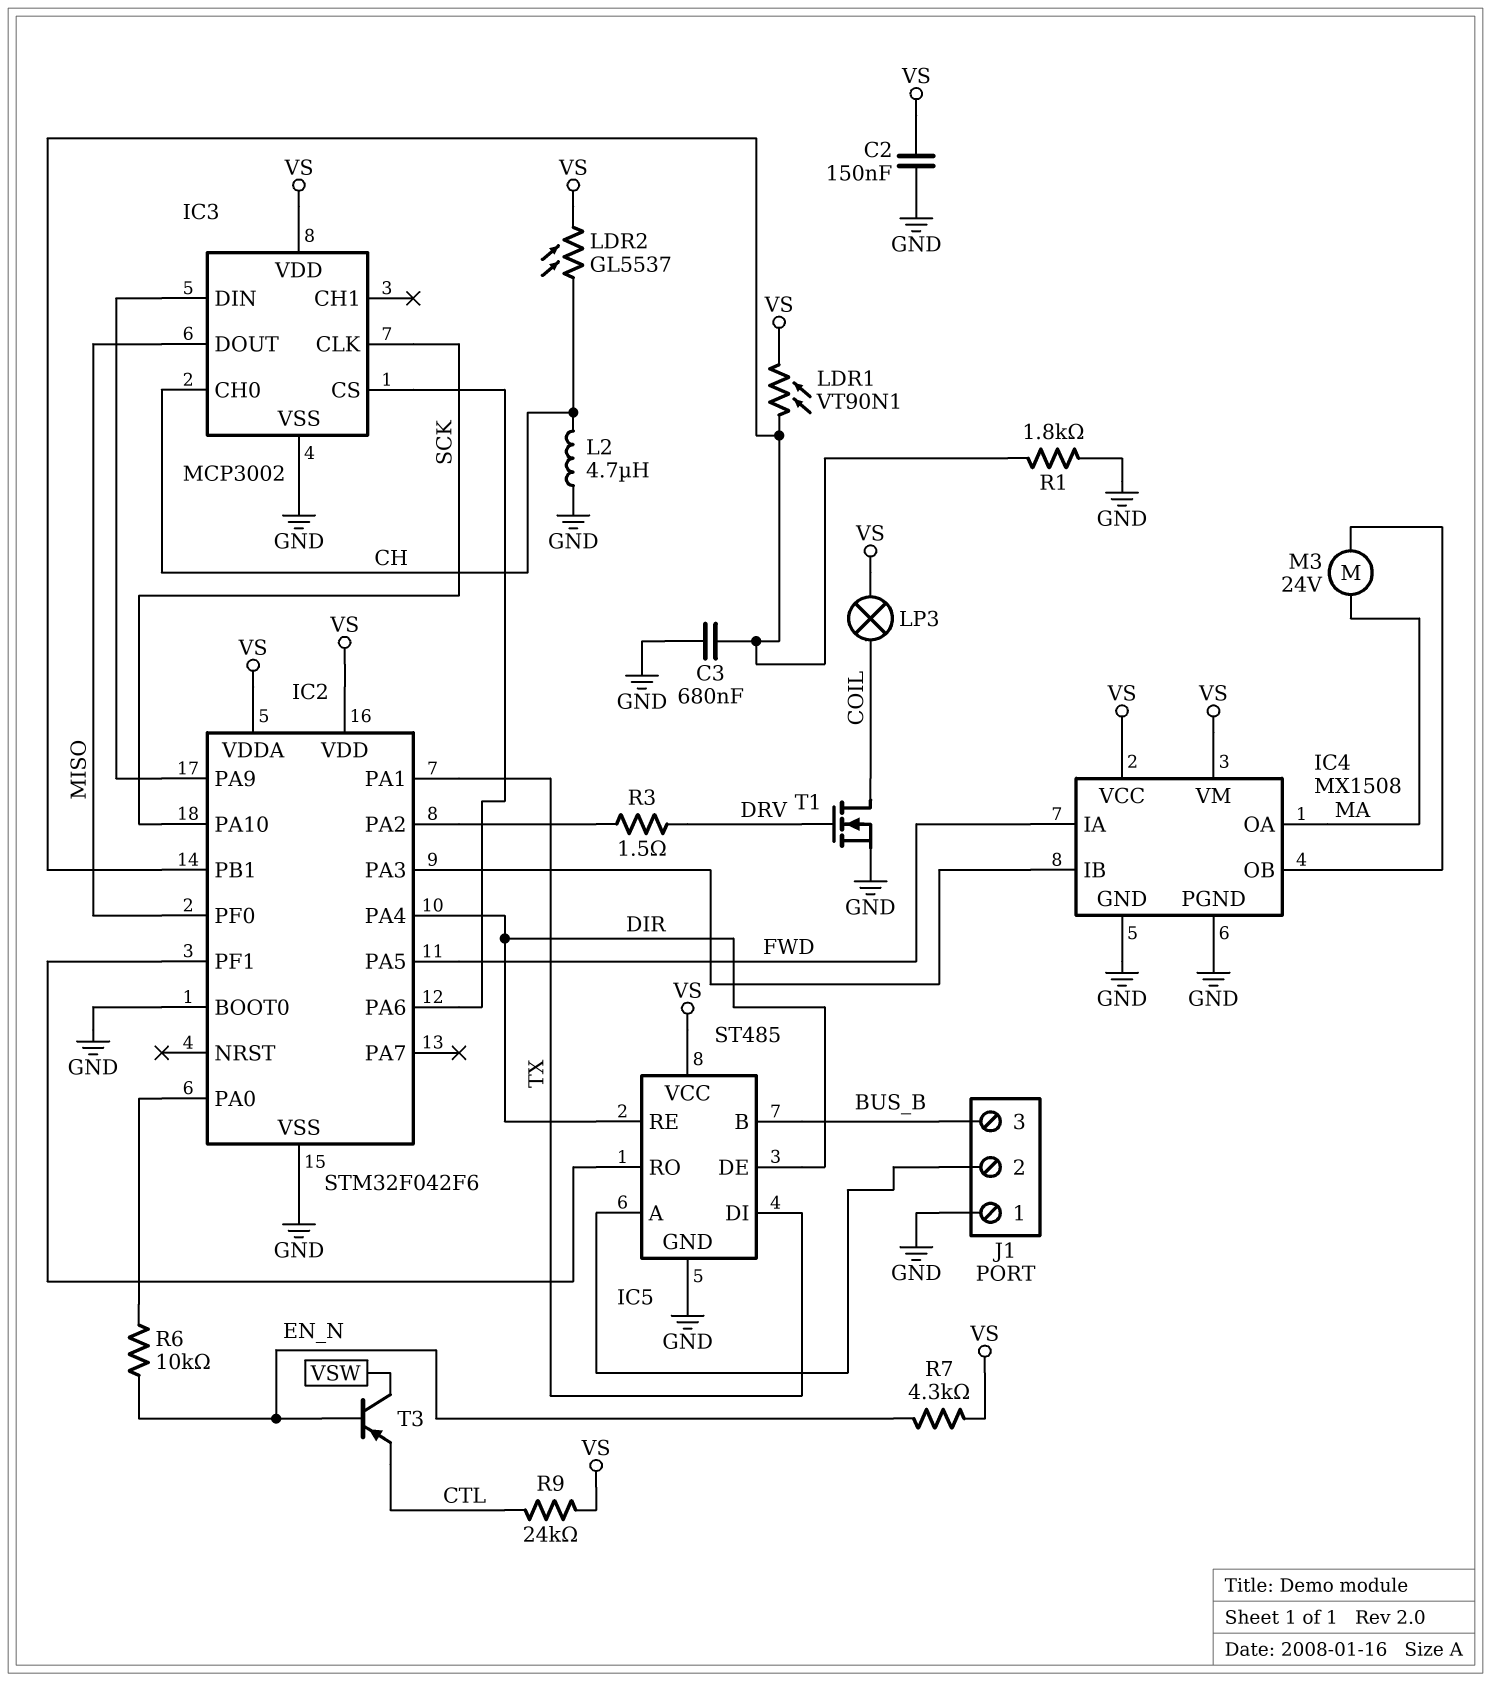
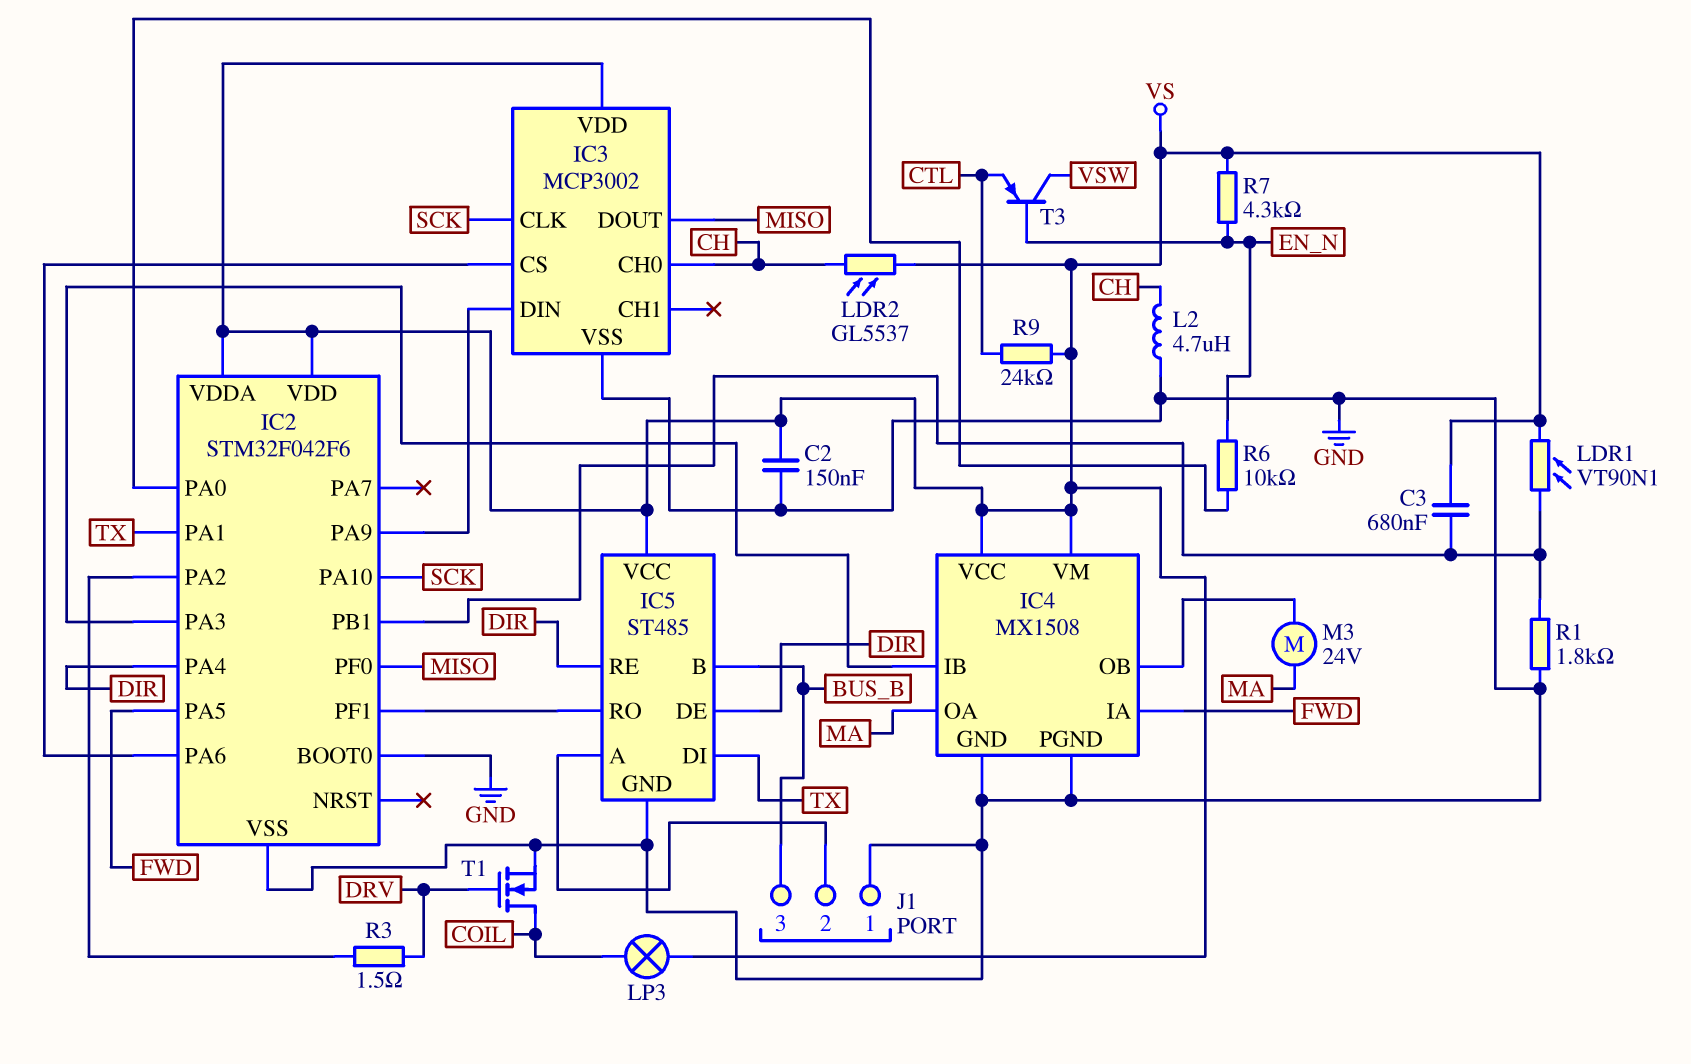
C3: 680nF (GND, IC2/PB1) -> 680nF (IC2/PB1, VS)

